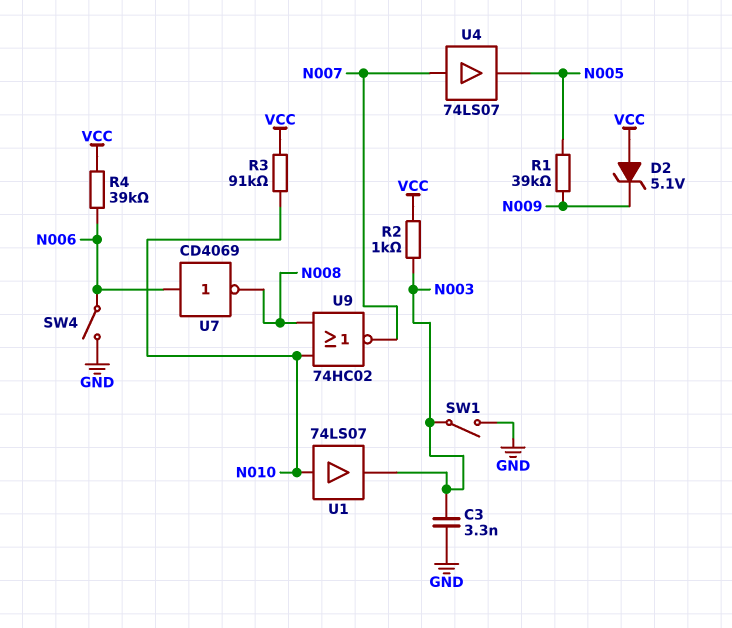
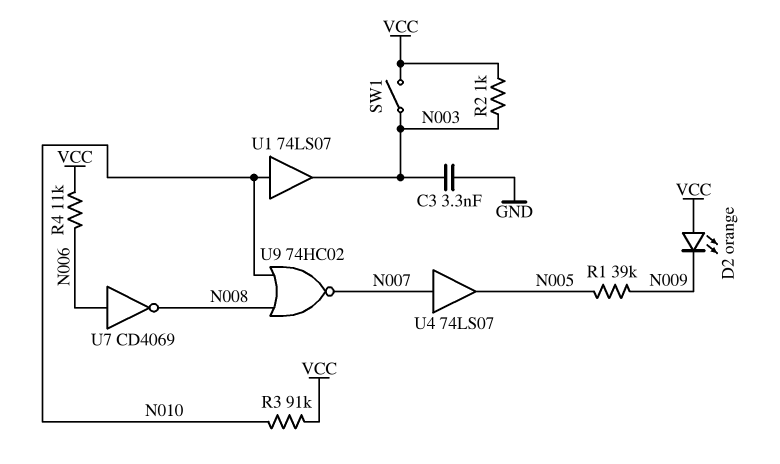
D2: zener 5.1V (A VCC, K N009) -> LED orange (A VCC, K N009)
R4: 39k (N006, VCC) -> 11k (N006, VCC)
SW1: switch (GND, N003) -> switch (N003, VCC)
SW4: switch (GND, N006) -> none

